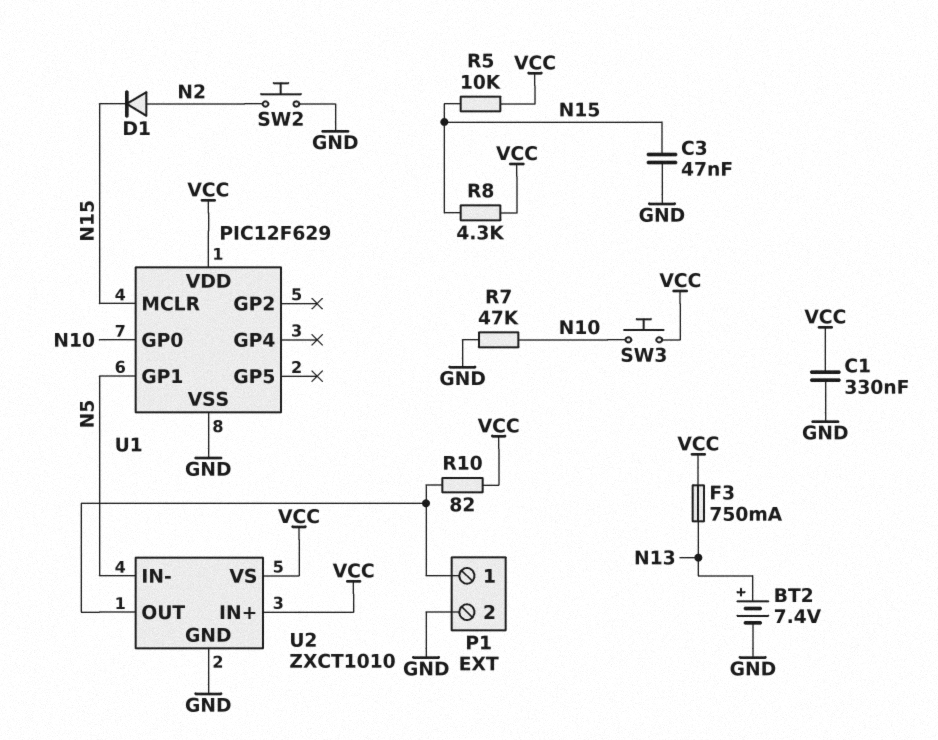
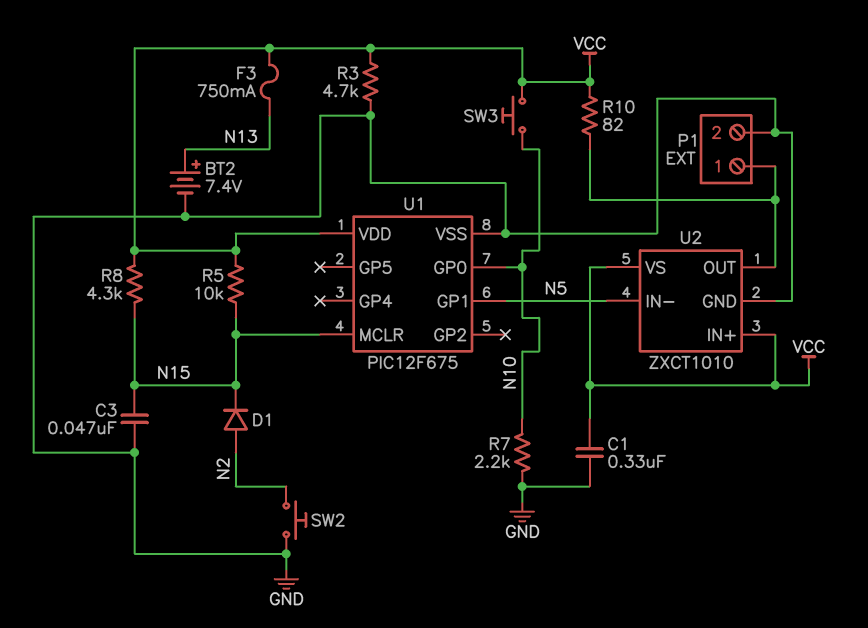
R3: none -> 4.7k (GND, VCC)
R7: 47k (GND, N10) -> 2.2k (GND, N10)
U1: PIC12F629 -> PIC12F675

